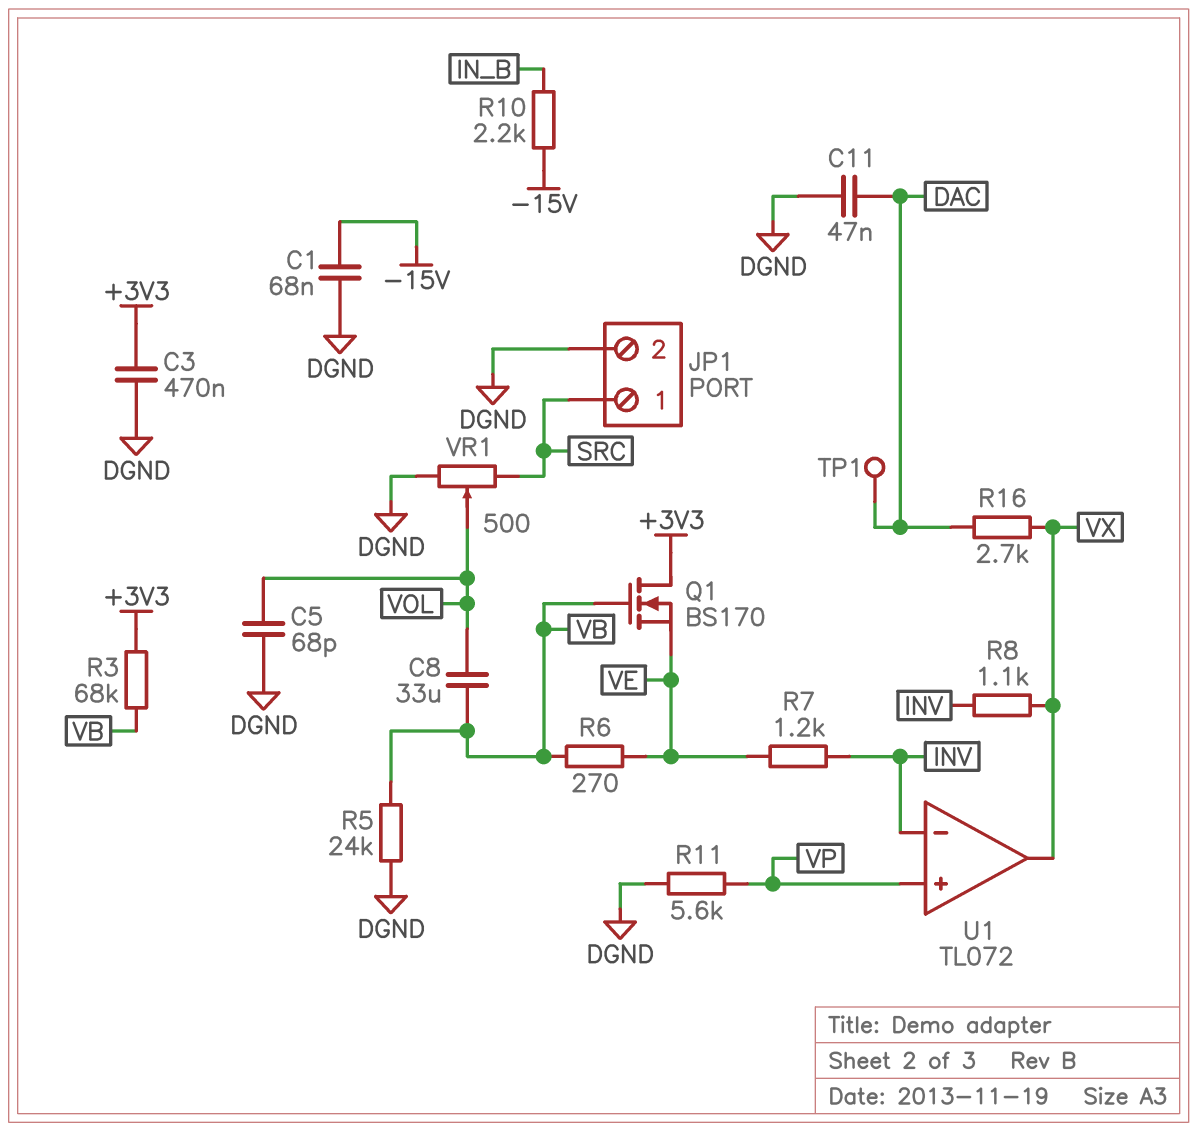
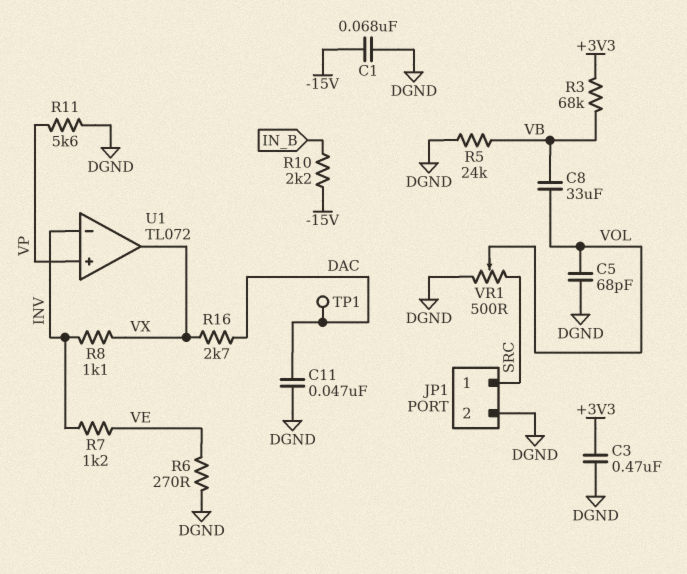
Q1: NMOS BS170 (G VB, D +3V3, S VE) -> none
R6: 270 (VB, VE) -> 270 (DGND, VE)

